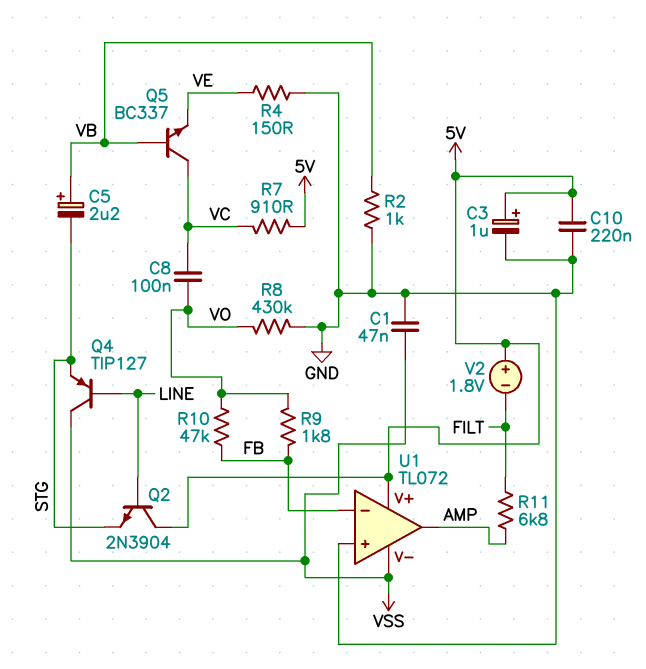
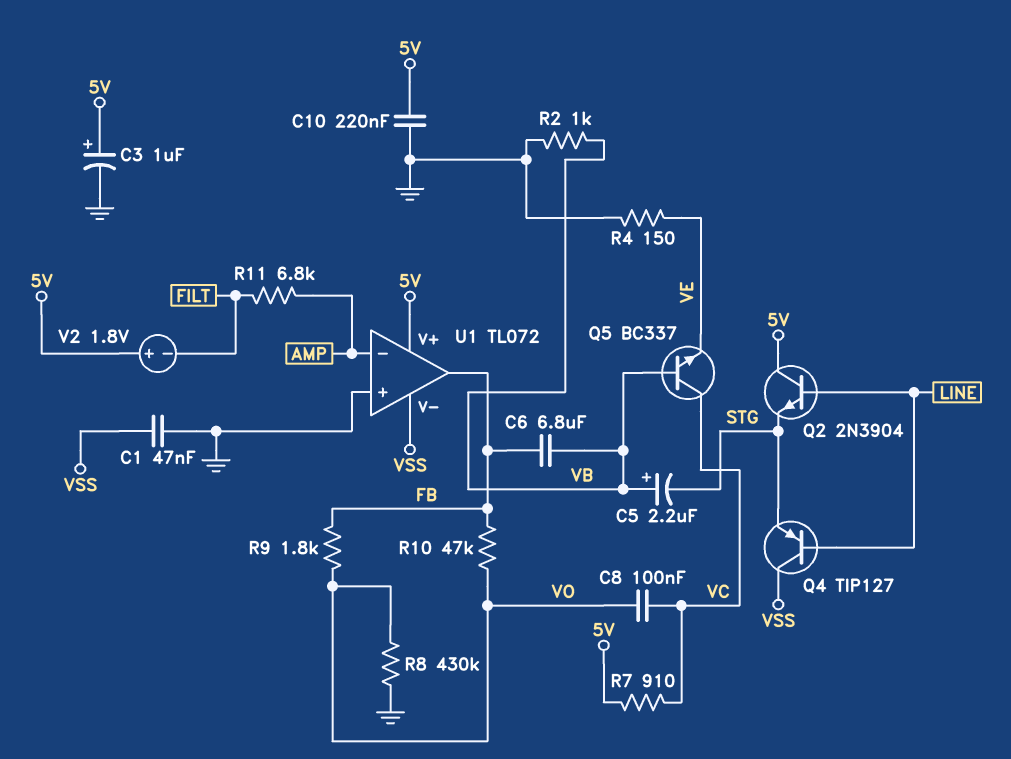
C6: none -> 6.8uF (FB, VB)
U1 pin in-: FB -> AMP
U1 pin out: AMP -> FB

